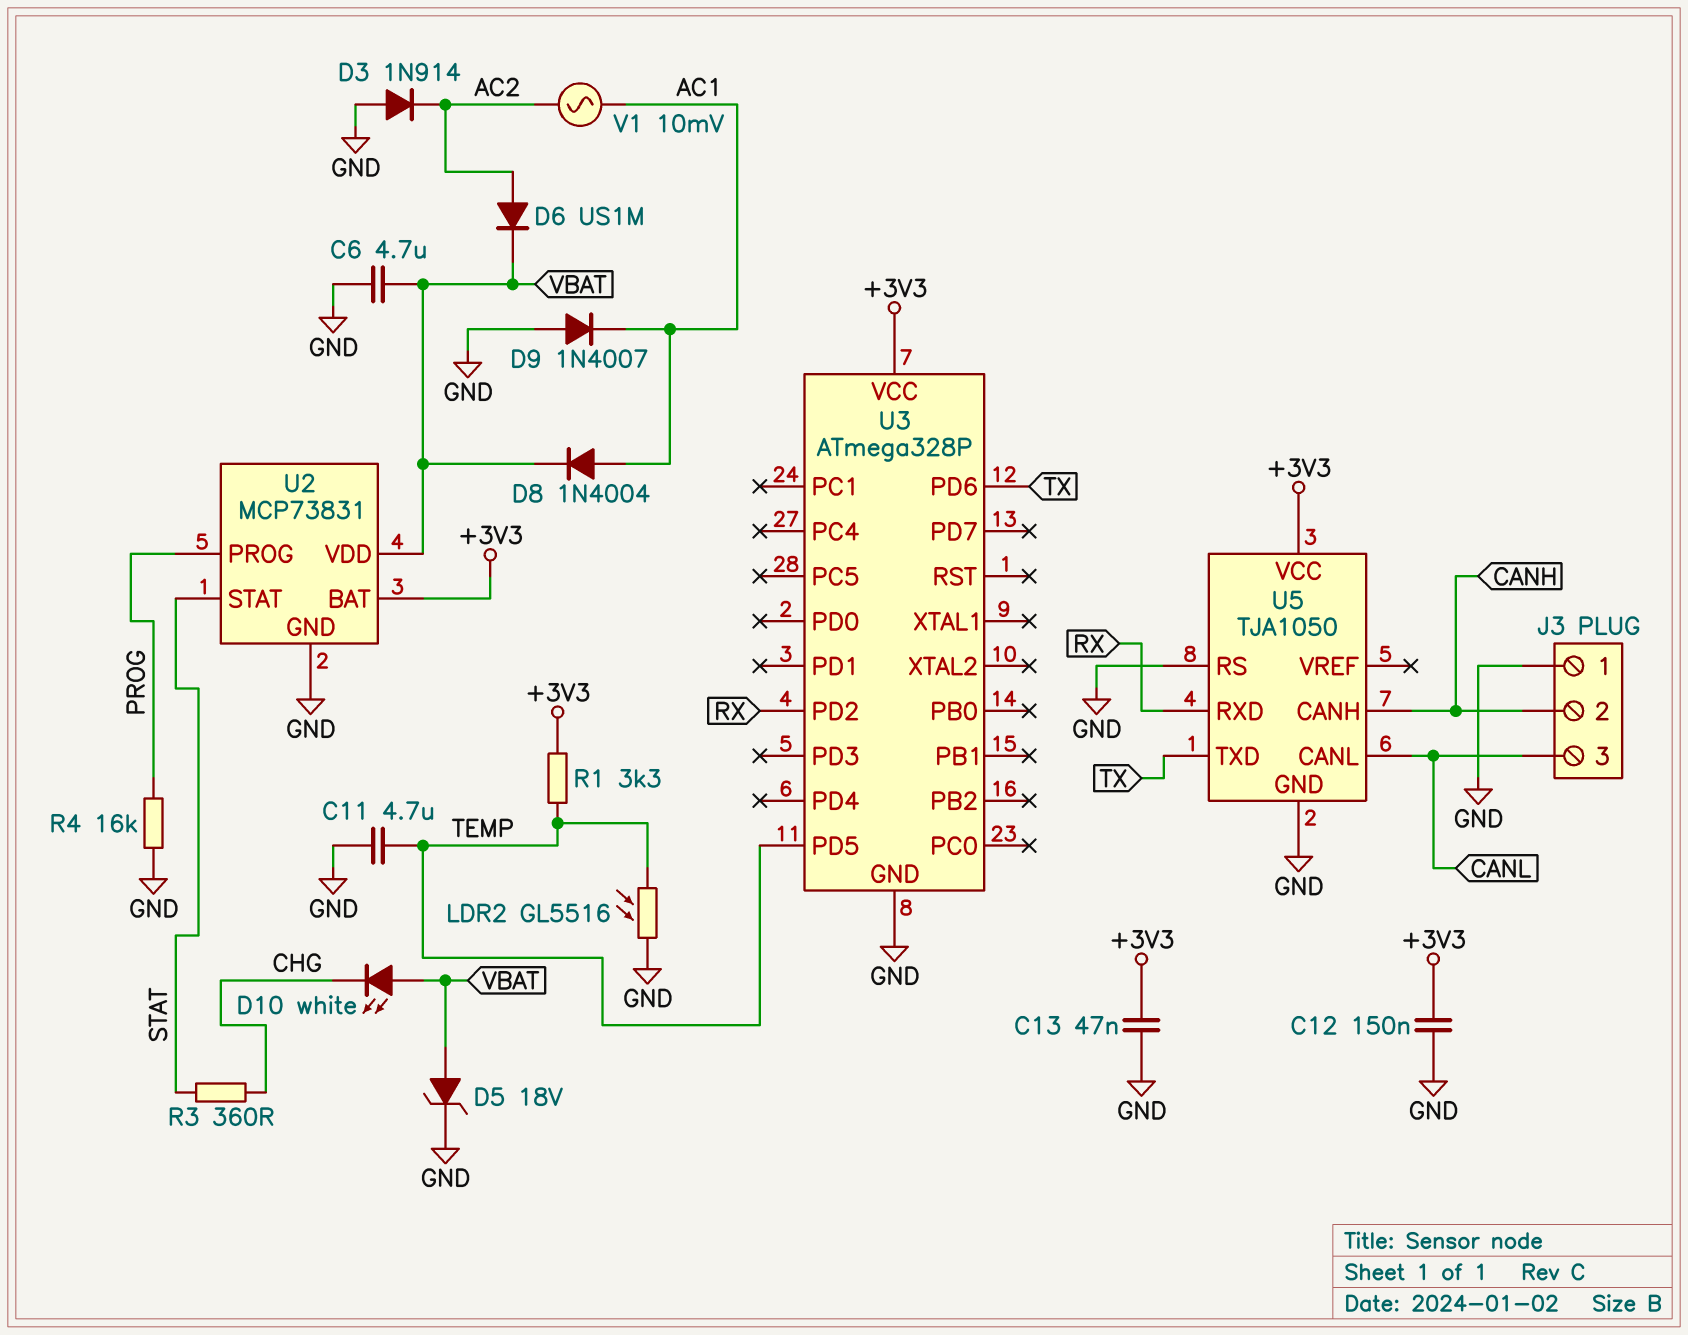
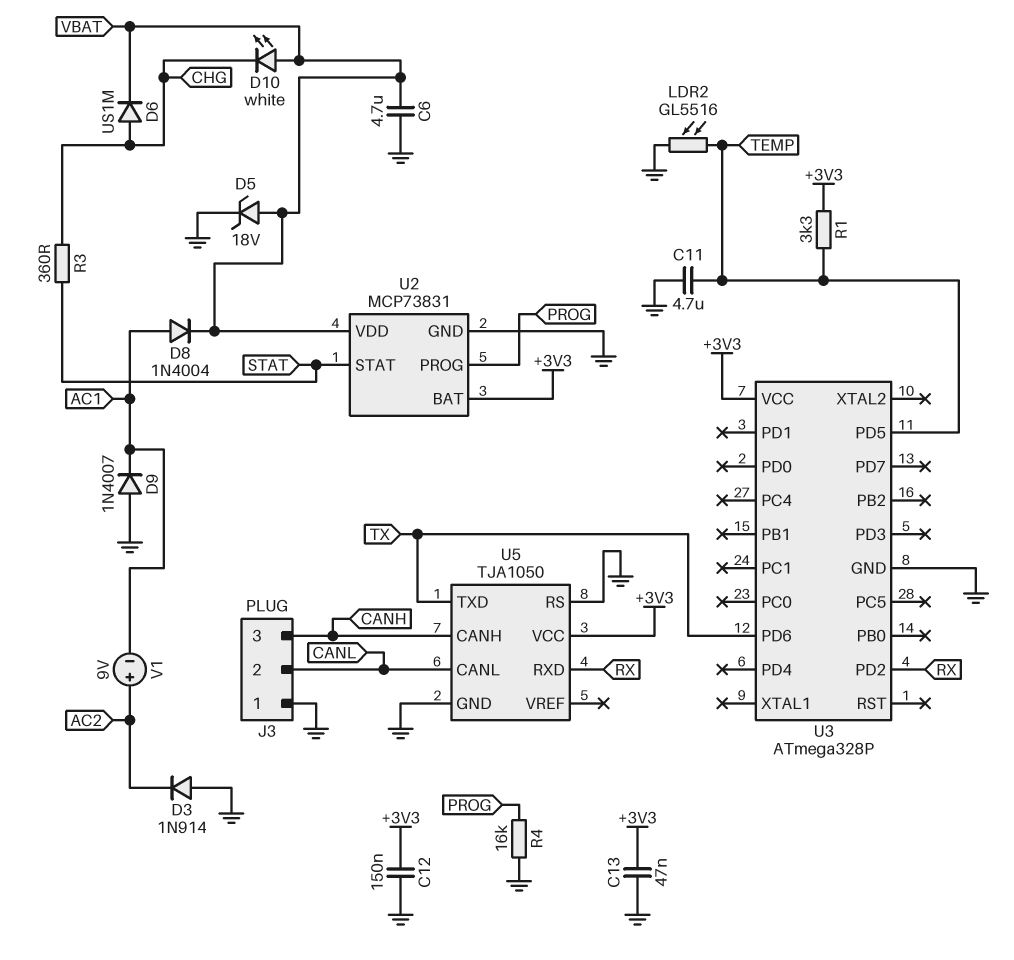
D6: diode US1M (A AC2, K VBAT) -> diode US1M (A CHG, K VBAT)
J3 pin 2: CANH -> CANL
J3 pin 3: CANL -> CANH
V1: AC 10mV (AC1, AC2) -> 9V (plus AC2, minus AC1)

